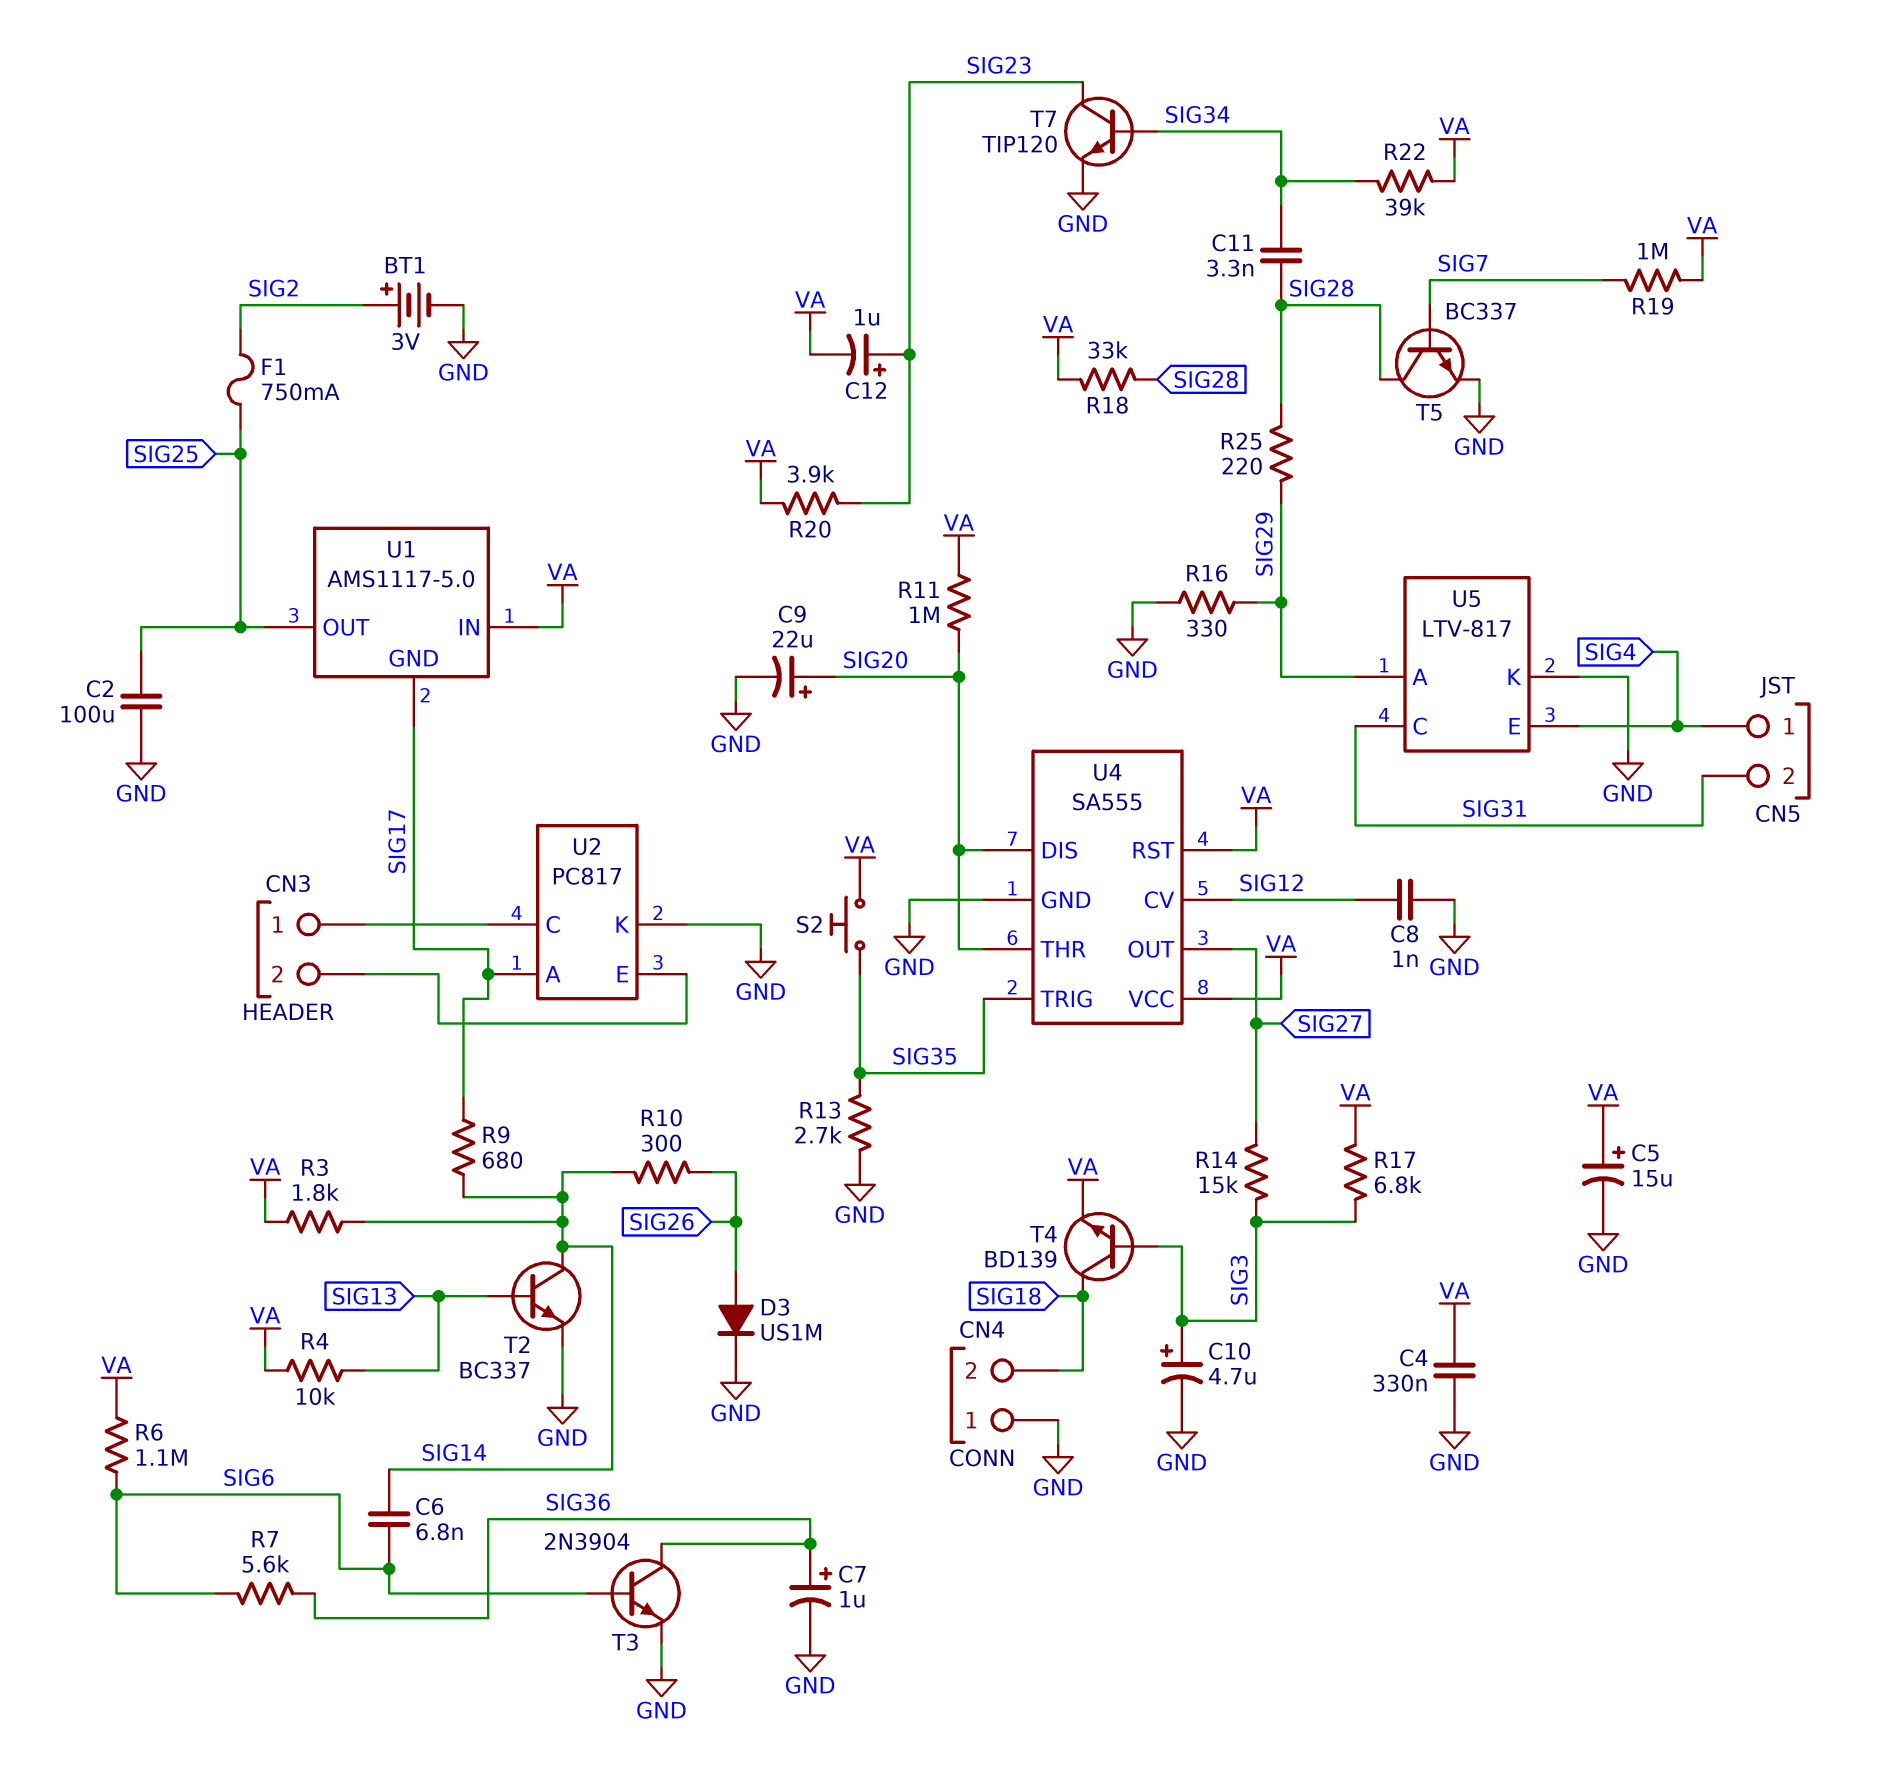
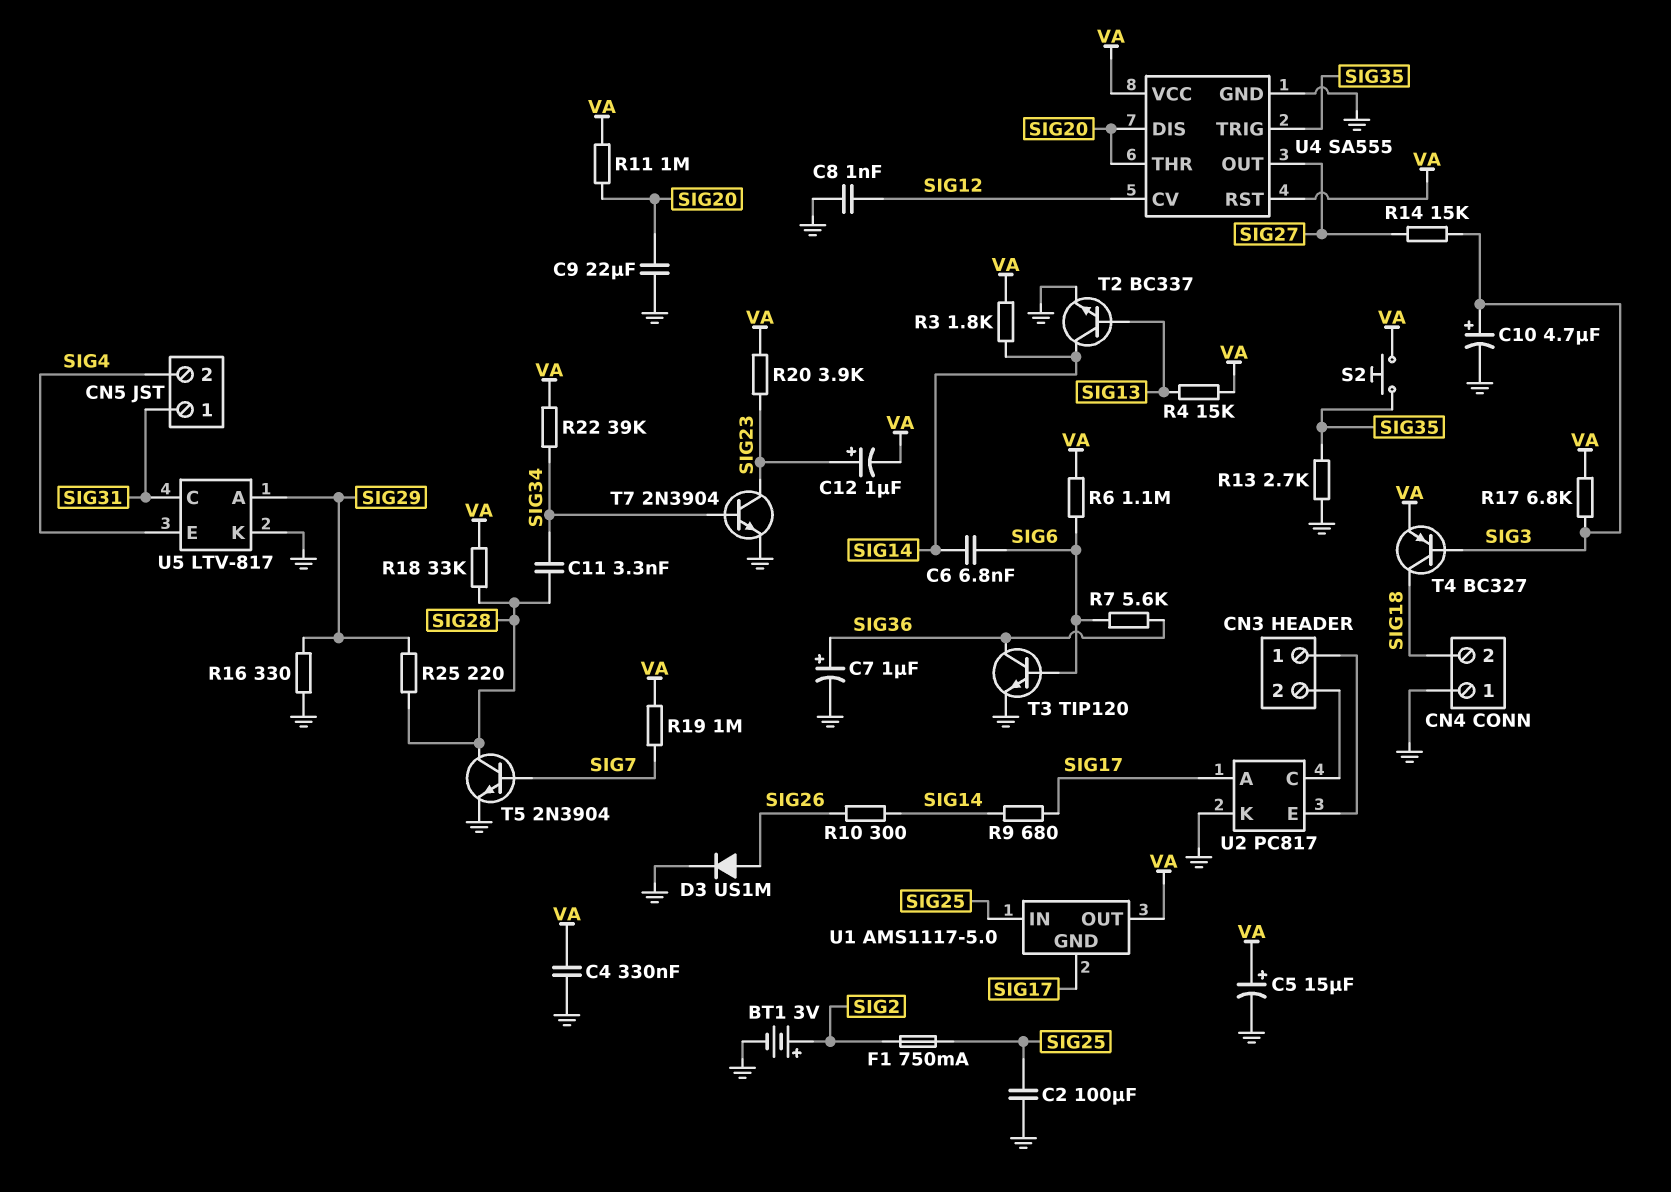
C9: 22uF (plus SIG20, minus GND) -> 22uF (GND, SIG20)
CN5 pin 1: SIG4 -> SIG31
CN5 pin 2: SIG31 -> SIG4
R4: 10k (SIG13, VA) -> 15k (SIG13, VA)
T3: NPN 2N3904 (B SIG6, C SIG36, E GND) -> NPN TIP120 (B SIG6, C SIG36, E GND)
T4: NPN BD139 (B SIG3, C SIG18, E VA) -> PNP BC327 (B SIG3, C SIG18, E VA)
T5: NPN BC337 (B SIG7, C SIG28, E GND) -> NPN 2N3904 (B SIG7, C SIG28, E GND)
T7: NPN TIP120 (B SIG34, C SIG23, E GND) -> NPN 2N3904 (B SIG34, C SIG23, E GND)
U1 pin IN: VA -> SIG25
U1 pin OUT: SIG25 -> VA
U2 pin C: CN3/1 -> CN3/2
U2 pin E: CN3/2 -> CN3/1

